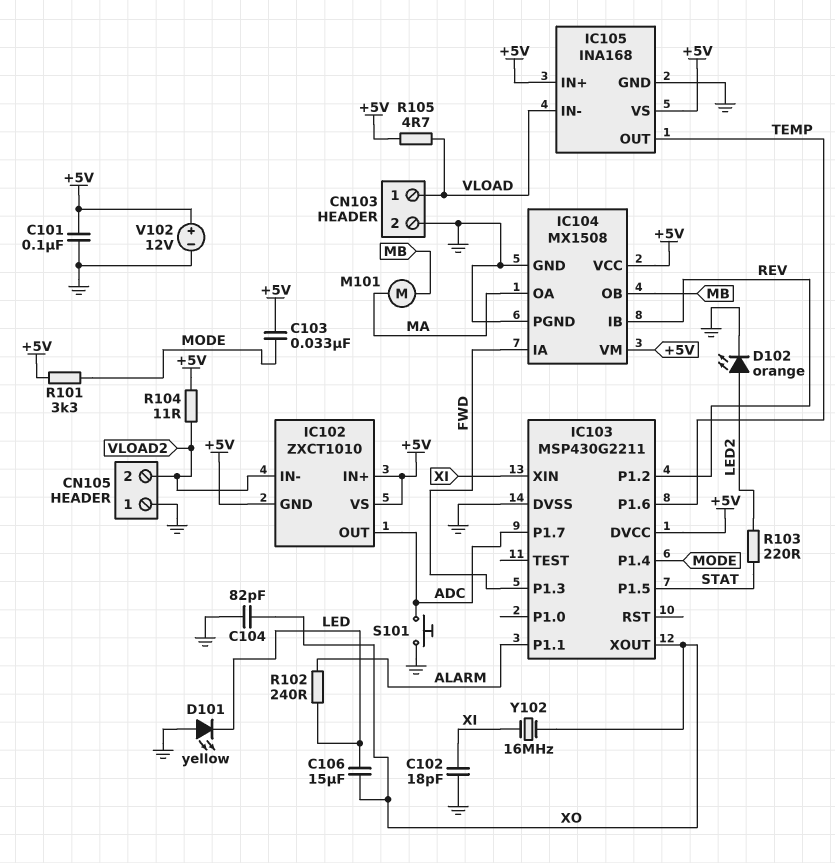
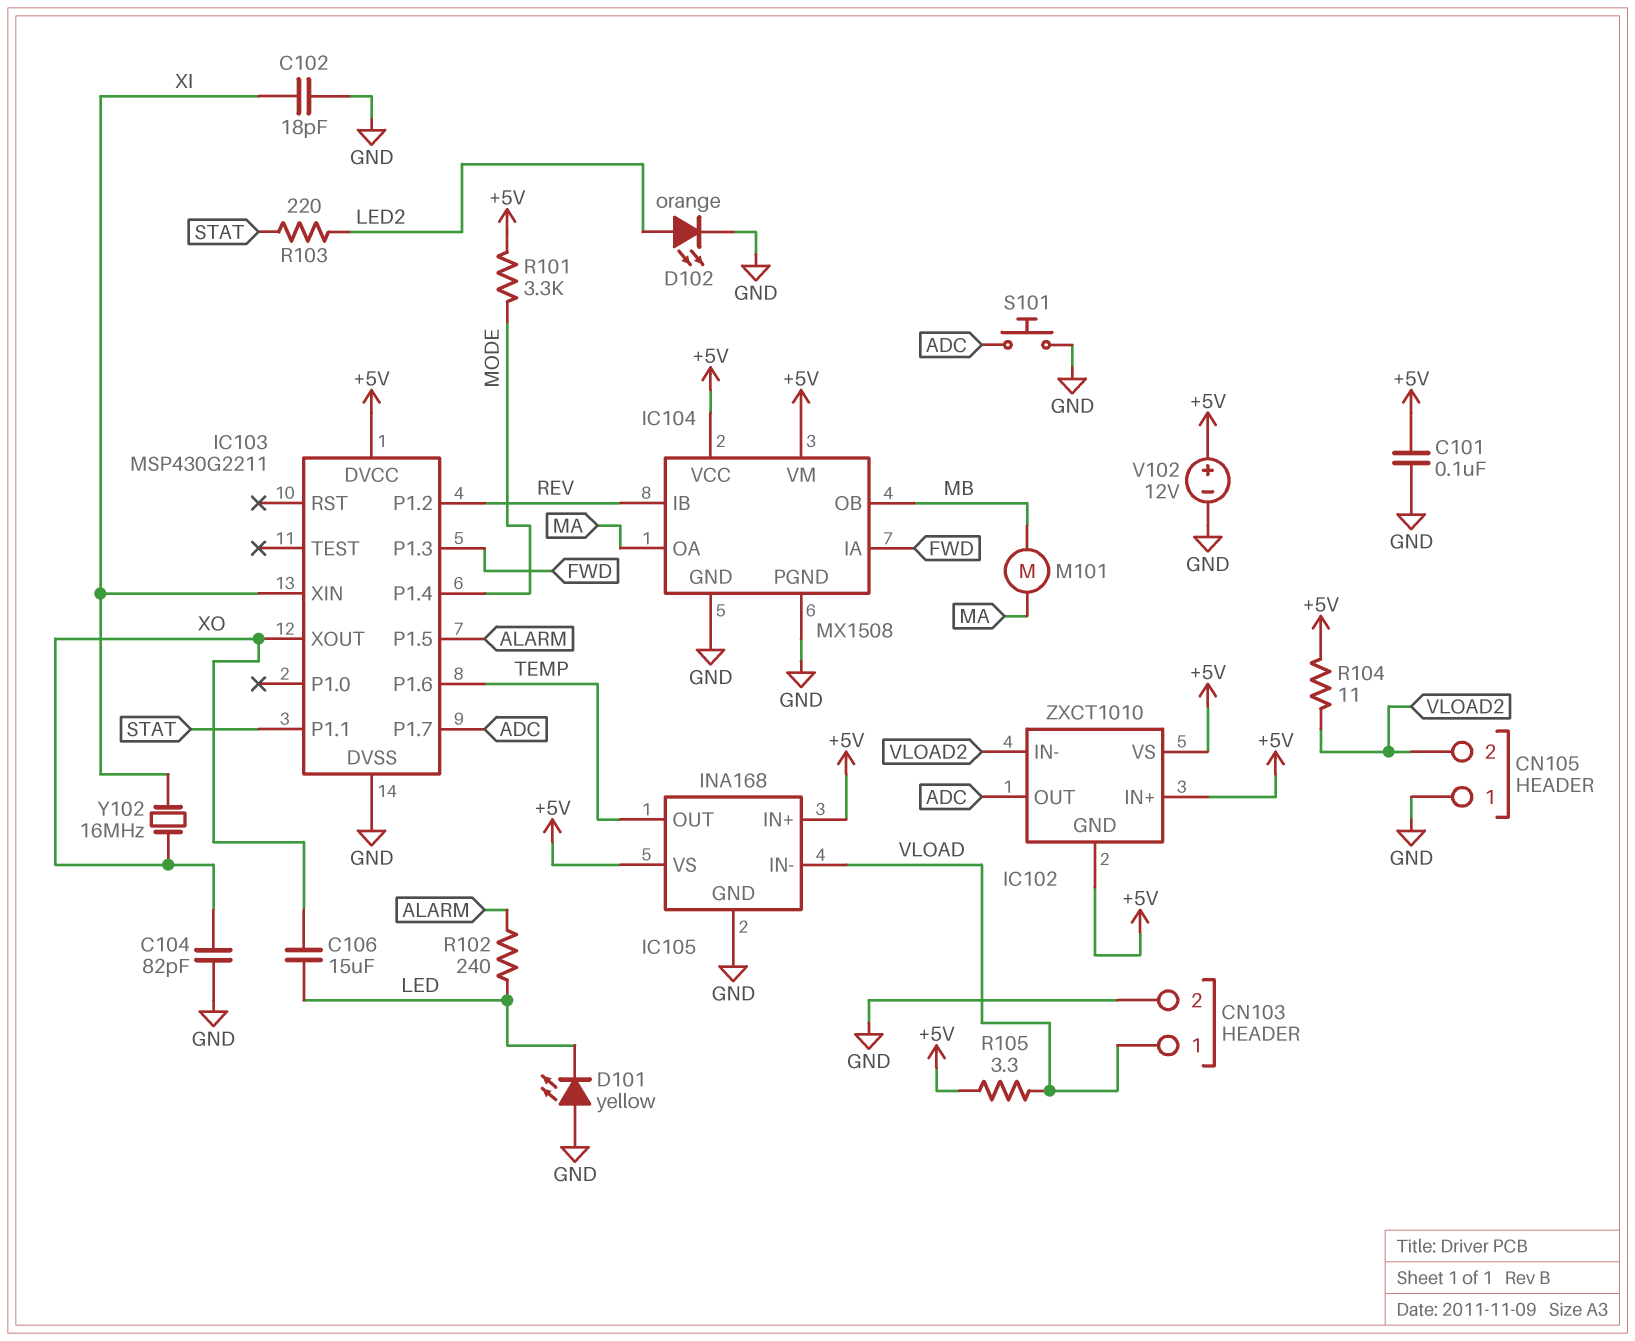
C103: 33nF (+5V, MODE) -> none
IC103 pin P1.1: ALARM -> STAT
IC103 pin P1.5: STAT -> ALARM
R105: 4.7 (+5V, VLOAD) -> 3.3 (+5V, VLOAD)

